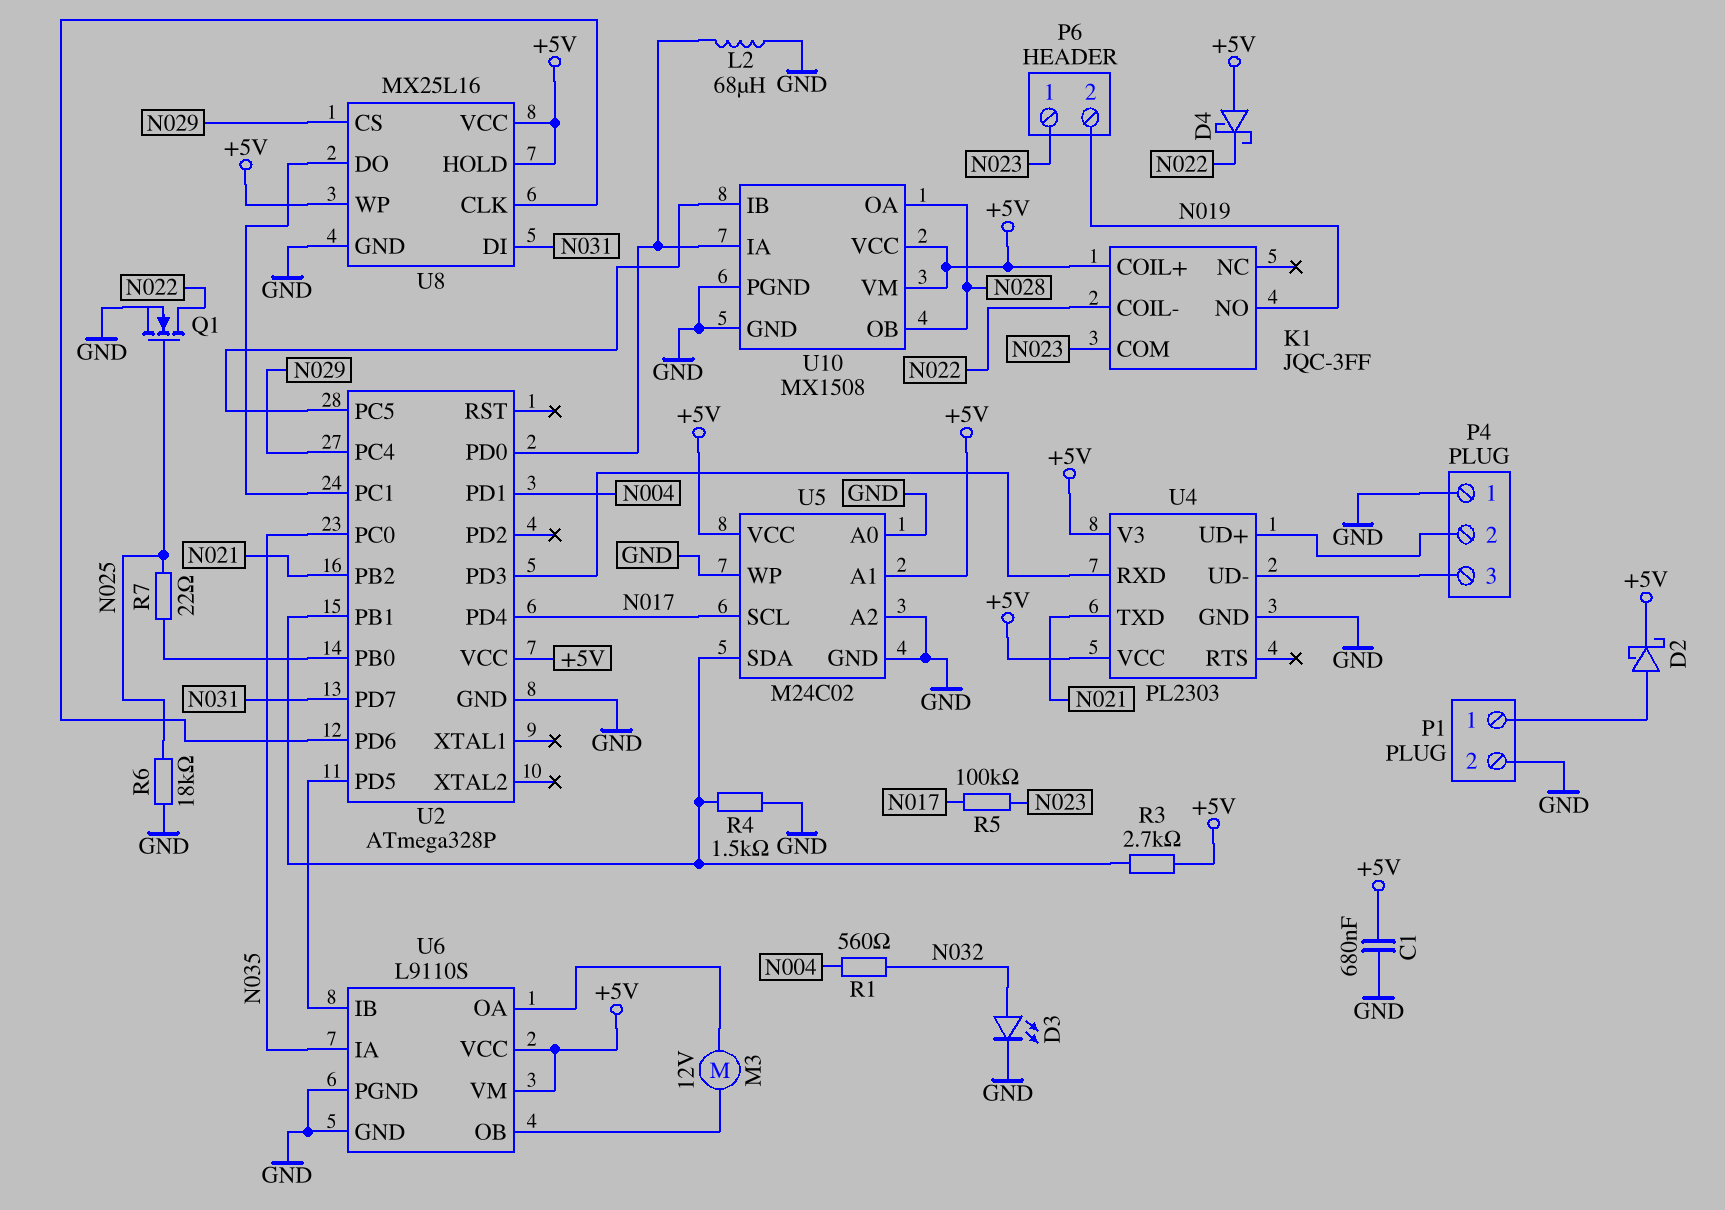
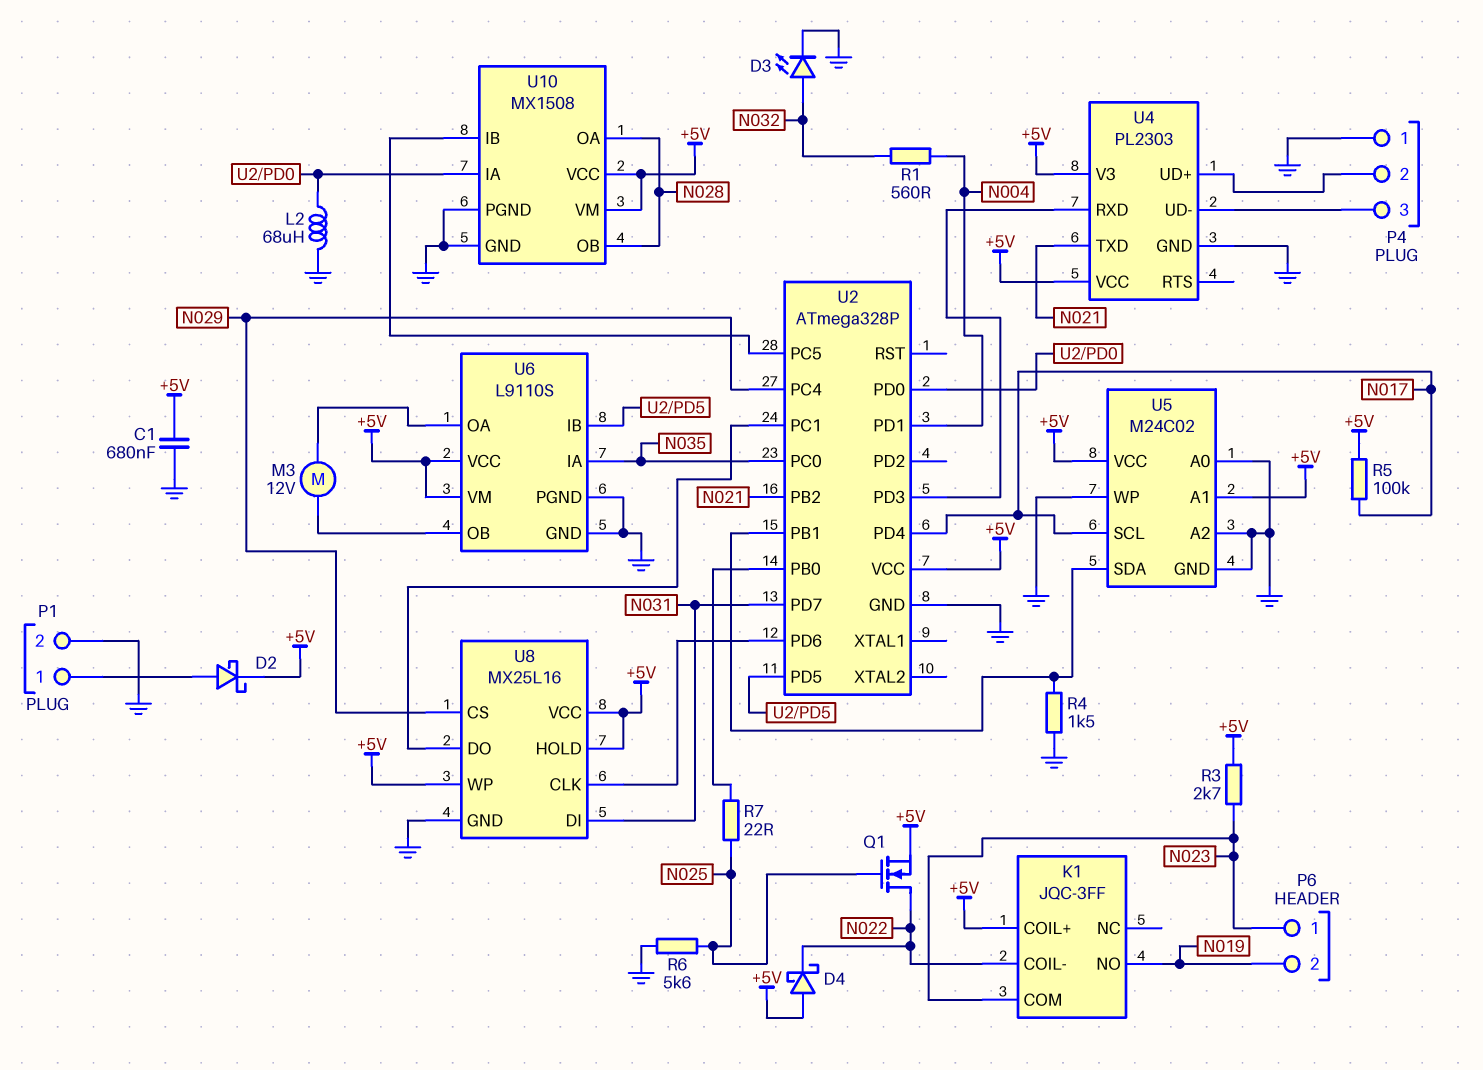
Q1: NMOS (G N025, D N022, S GND) -> NMOS (G N025, D N022, S +5V)
R3: 2.7k (+5V, U2/PB1) -> 2.7k (+5V, N023)
R5: 100k (N017, N023) -> 100k (+5V, N017)
R6: 18k (GND, N025) -> 5.6k (GND, N025)

